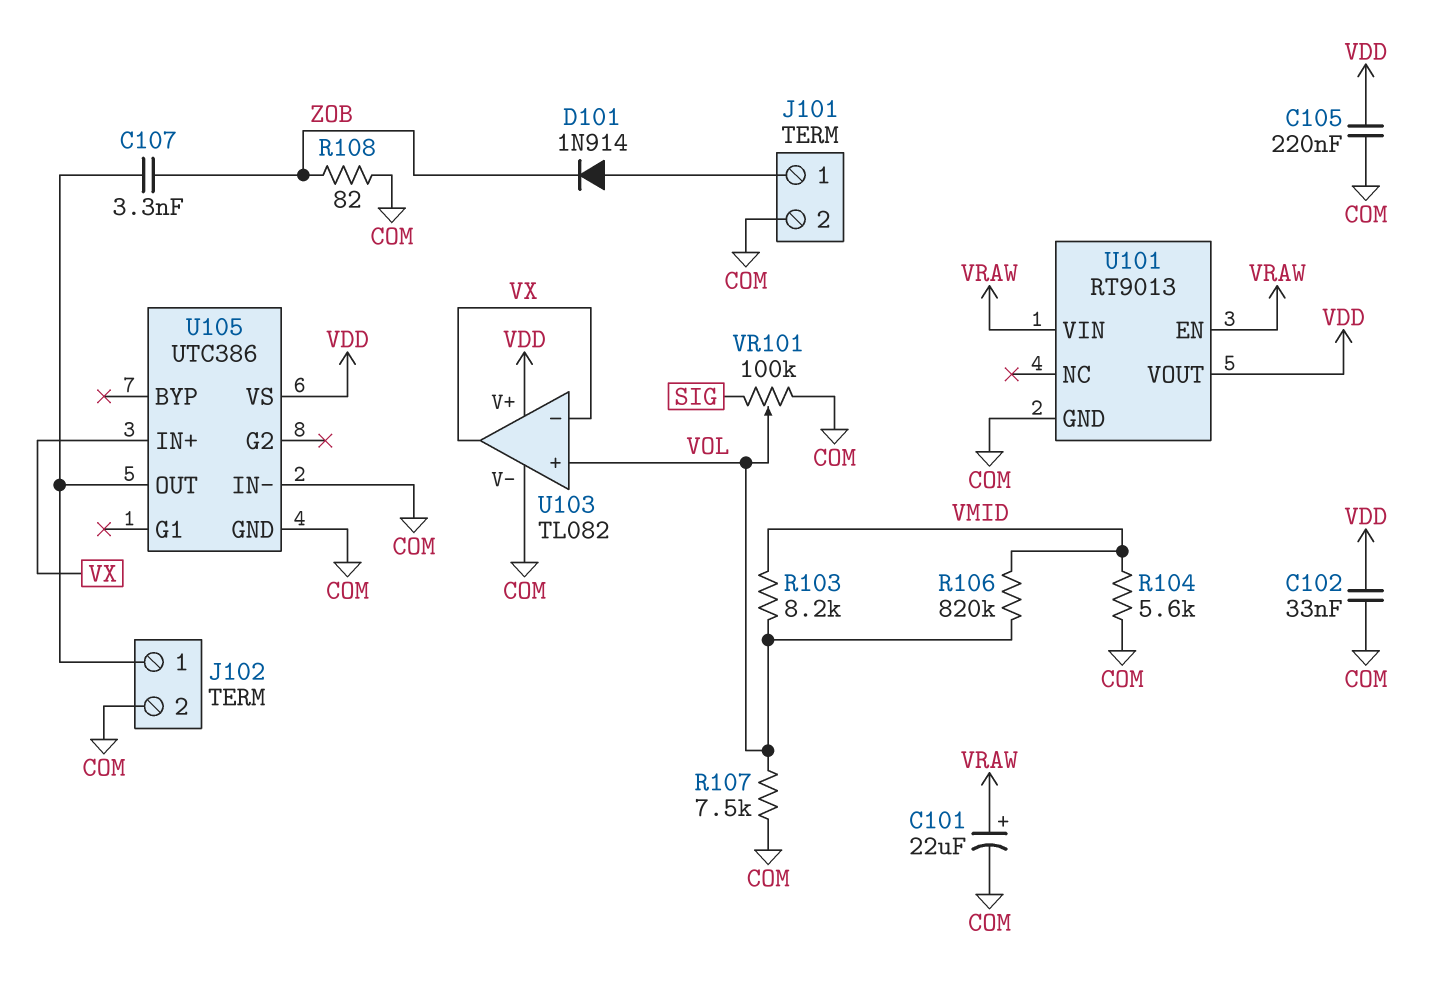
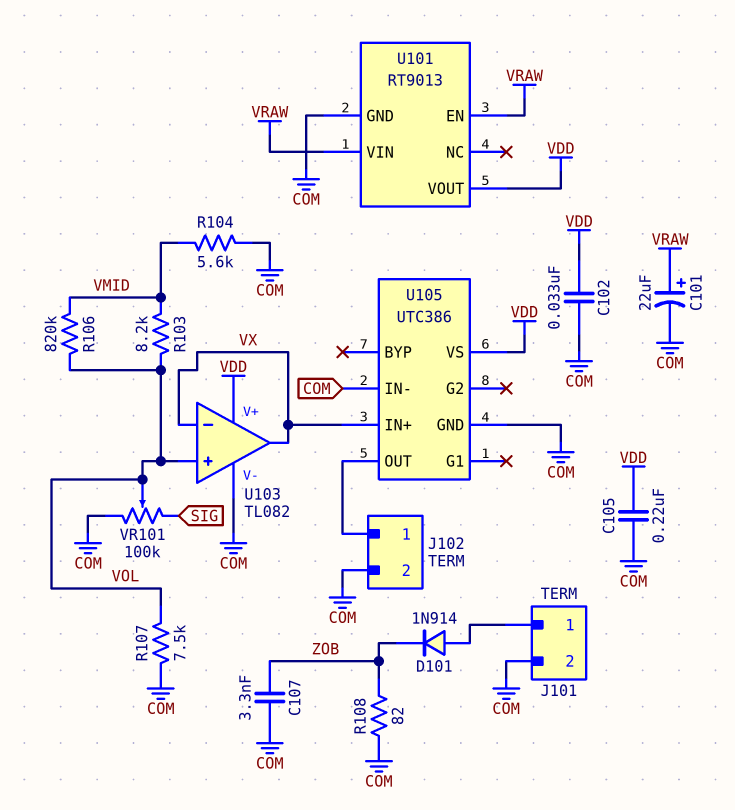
C107: 3.3nF (J102/1, ZOB) -> 3.3nF (COM, ZOB)

